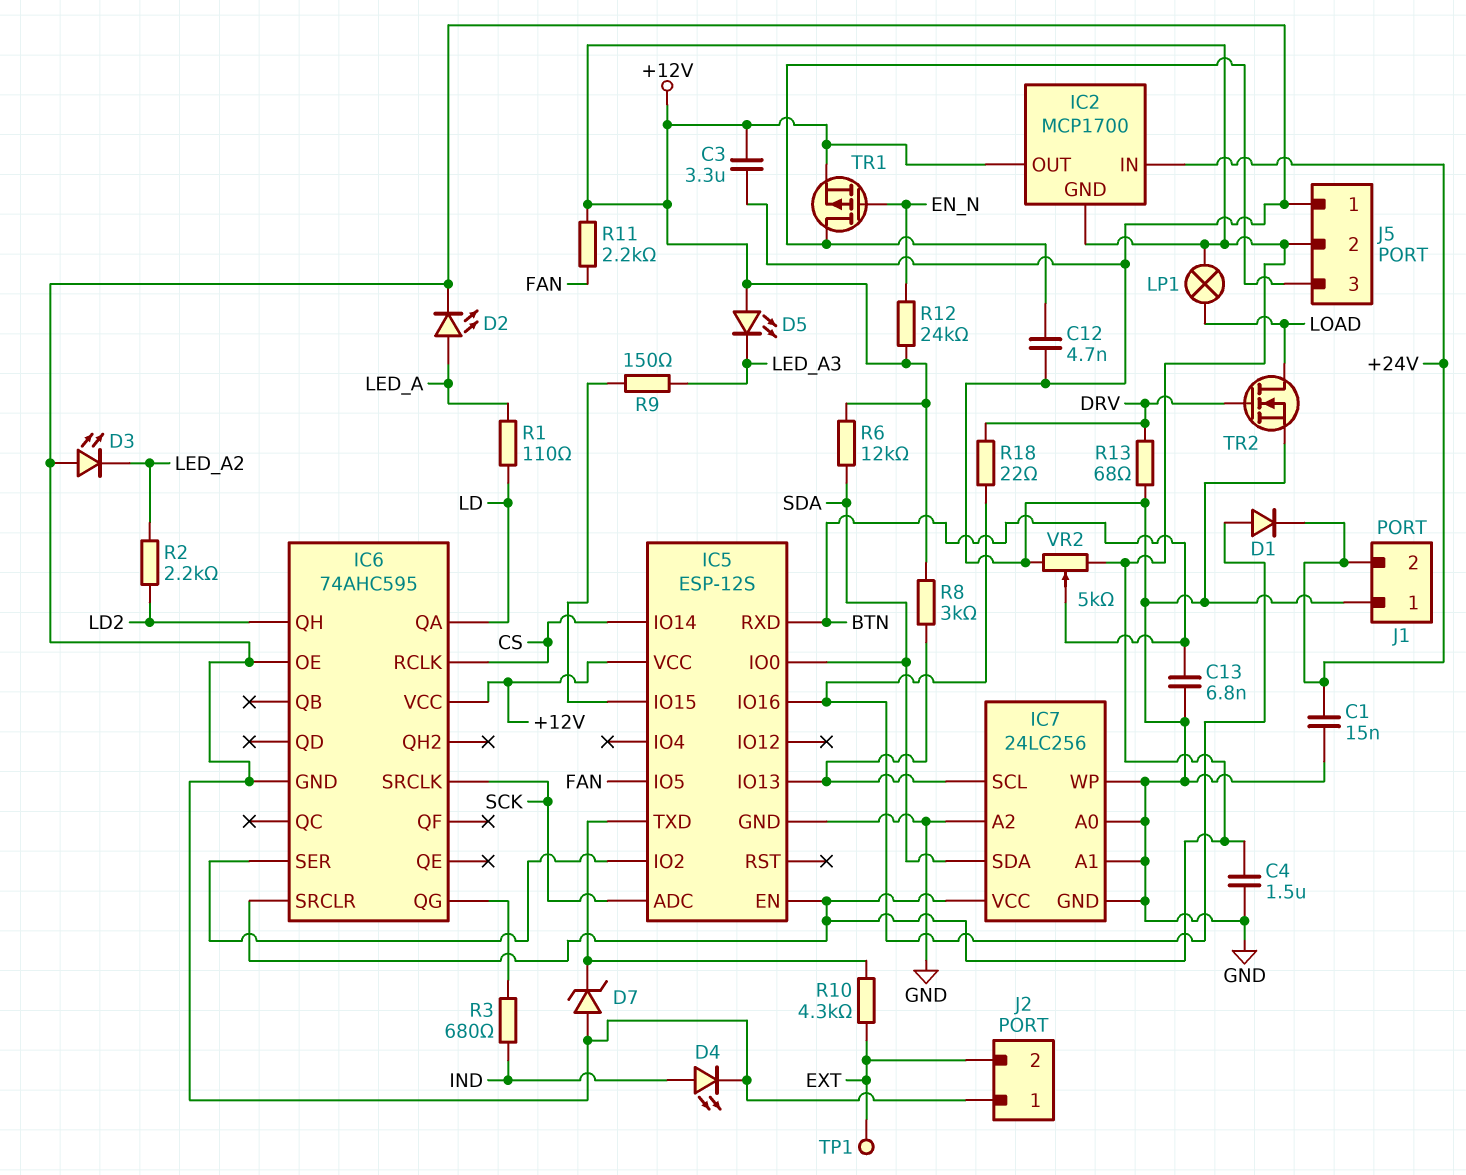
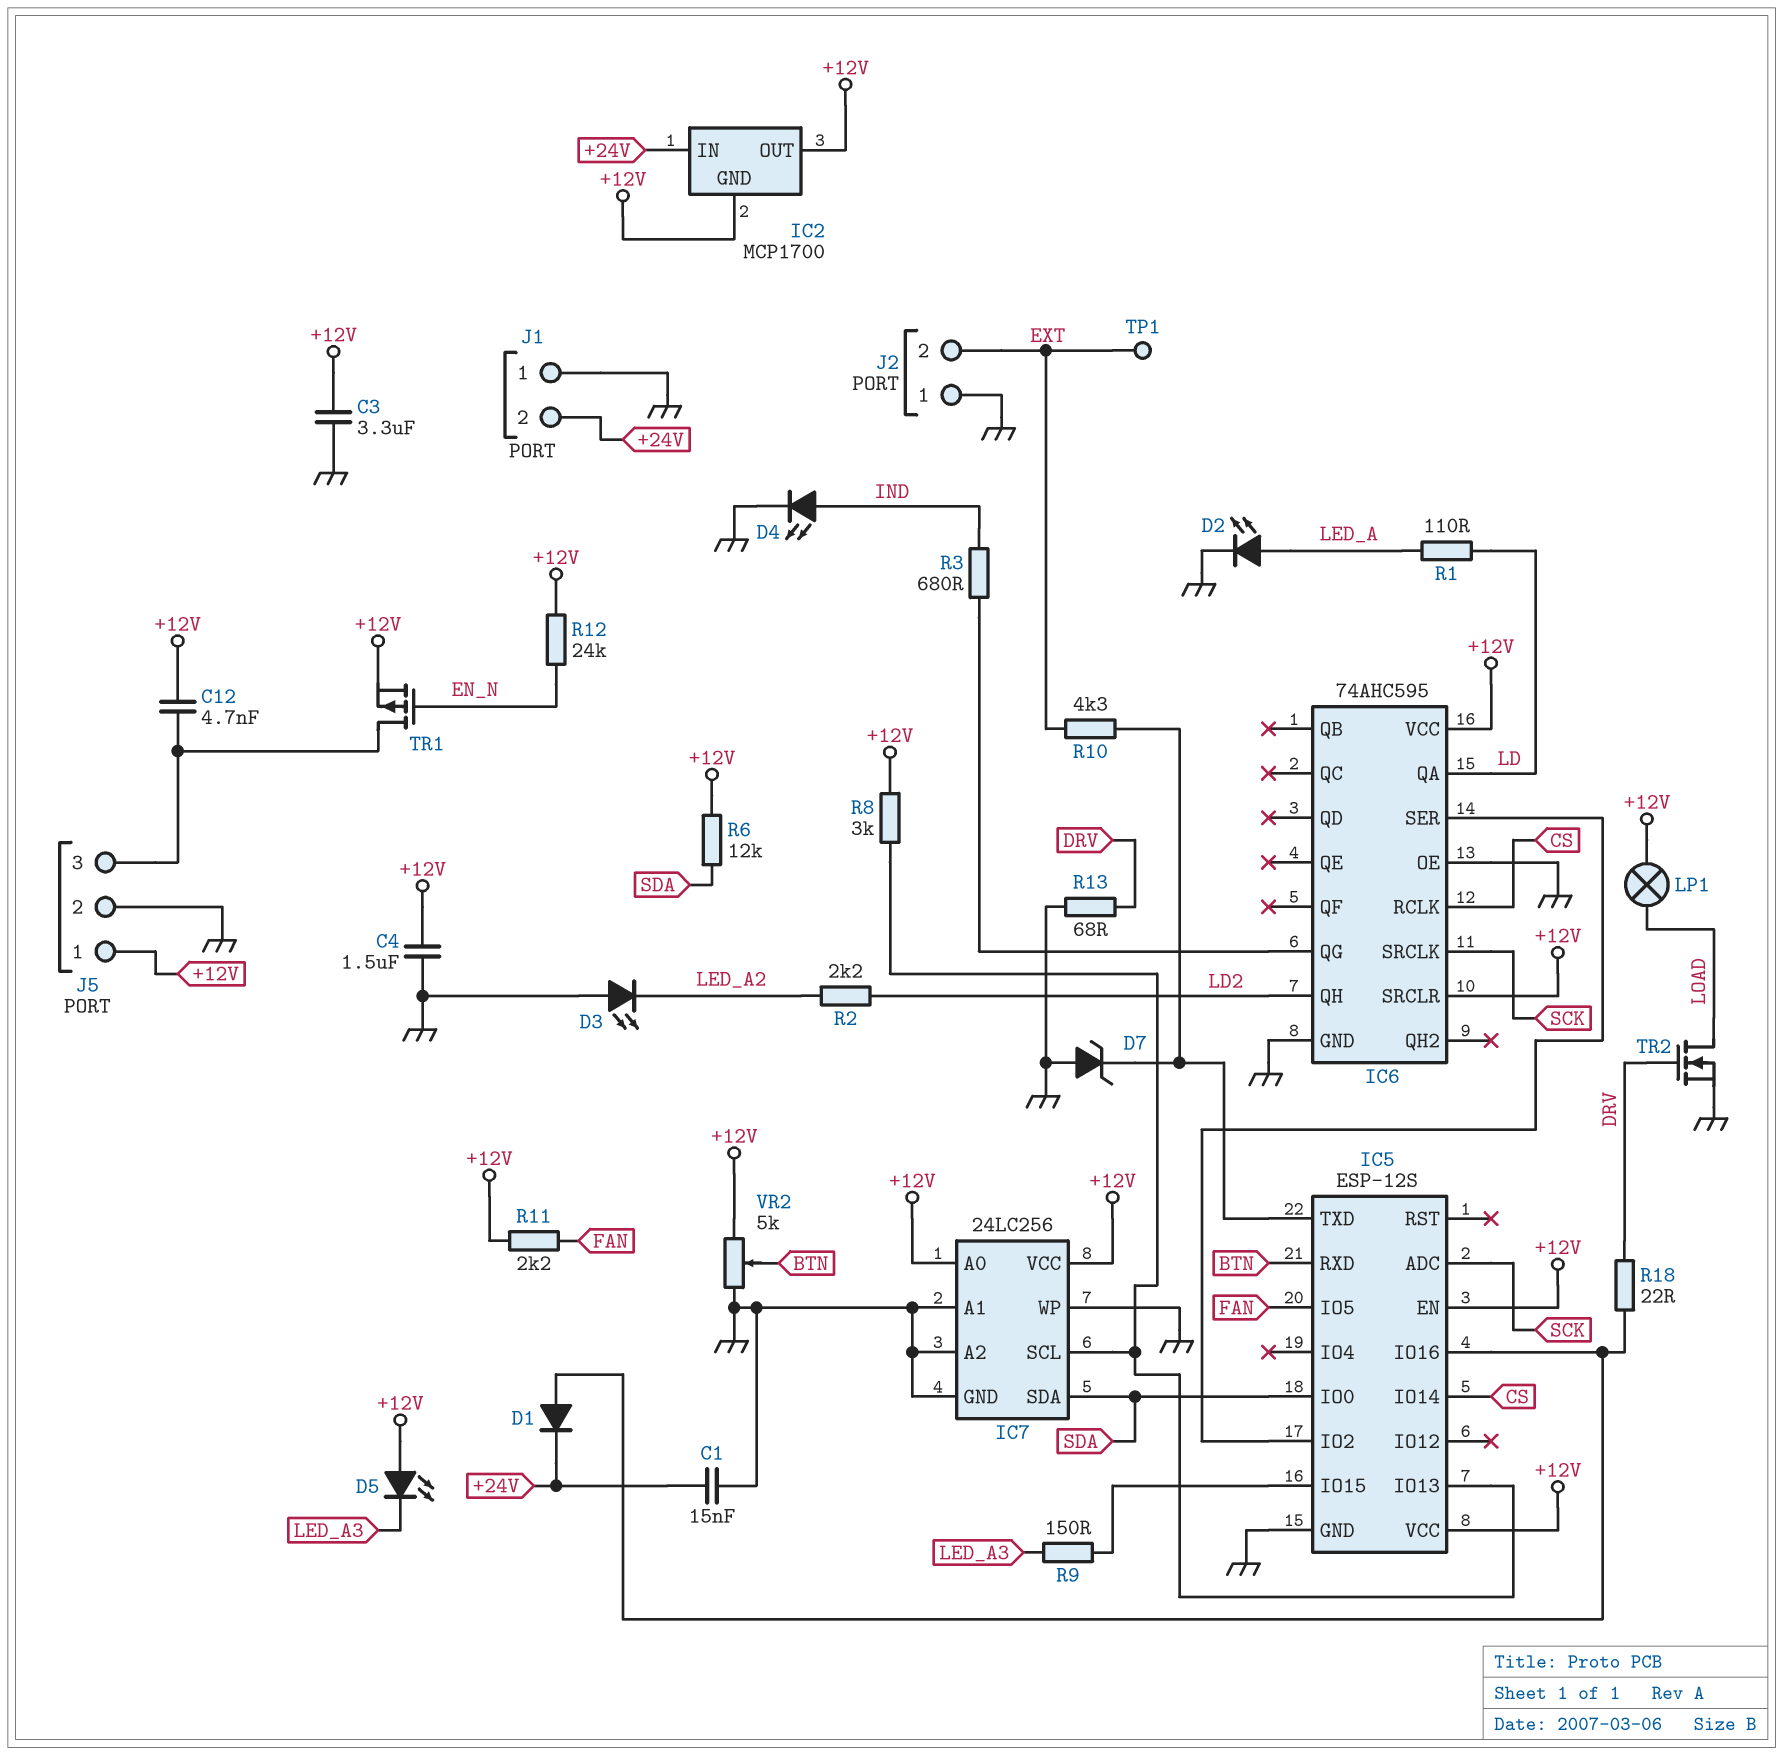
C12: 4.7nF (GND, J5/3) -> 4.7nF (+12V, J5/3)
C13: 6.8nF (BTN, GND) -> none
IC7 pin A0: GND -> +12V
J5 pin 1: GND -> +12V
J5 pin 2: +12V -> GND

